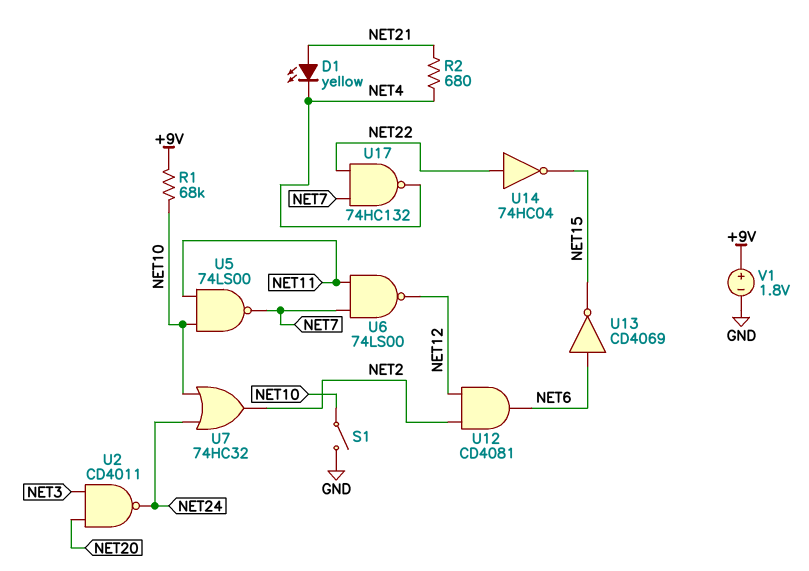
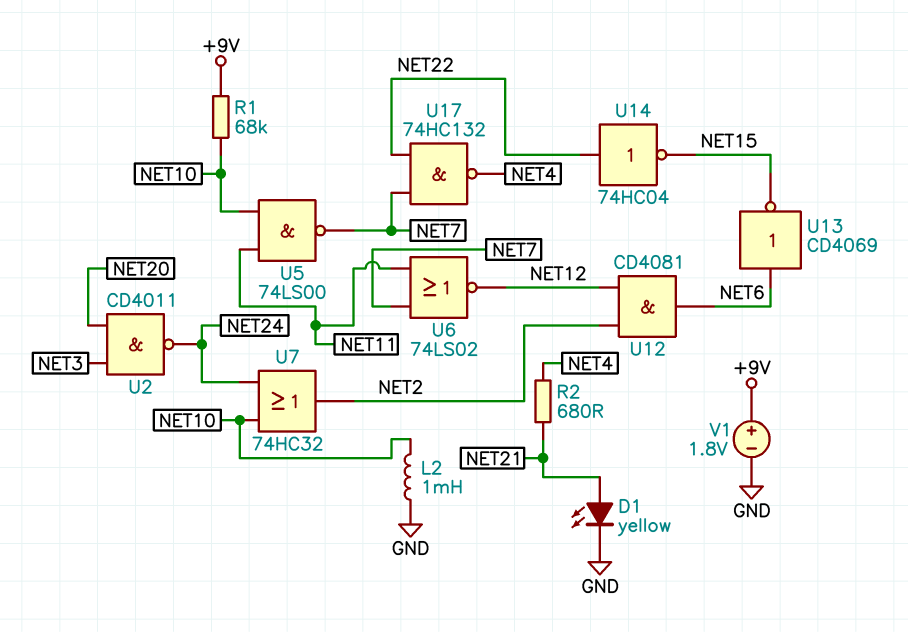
D1: LED yellow (A NET21, K NET4) -> LED yellow (A NET21, K GND)
L2: none -> 1mH (GND, NET10)
S1: switch (GND, NET10) -> none
U6: NAND 74LS00 (in NET7, in NET11, out NET12) -> NOR 74LS02 (in NET7, in NET11, out NET12)

